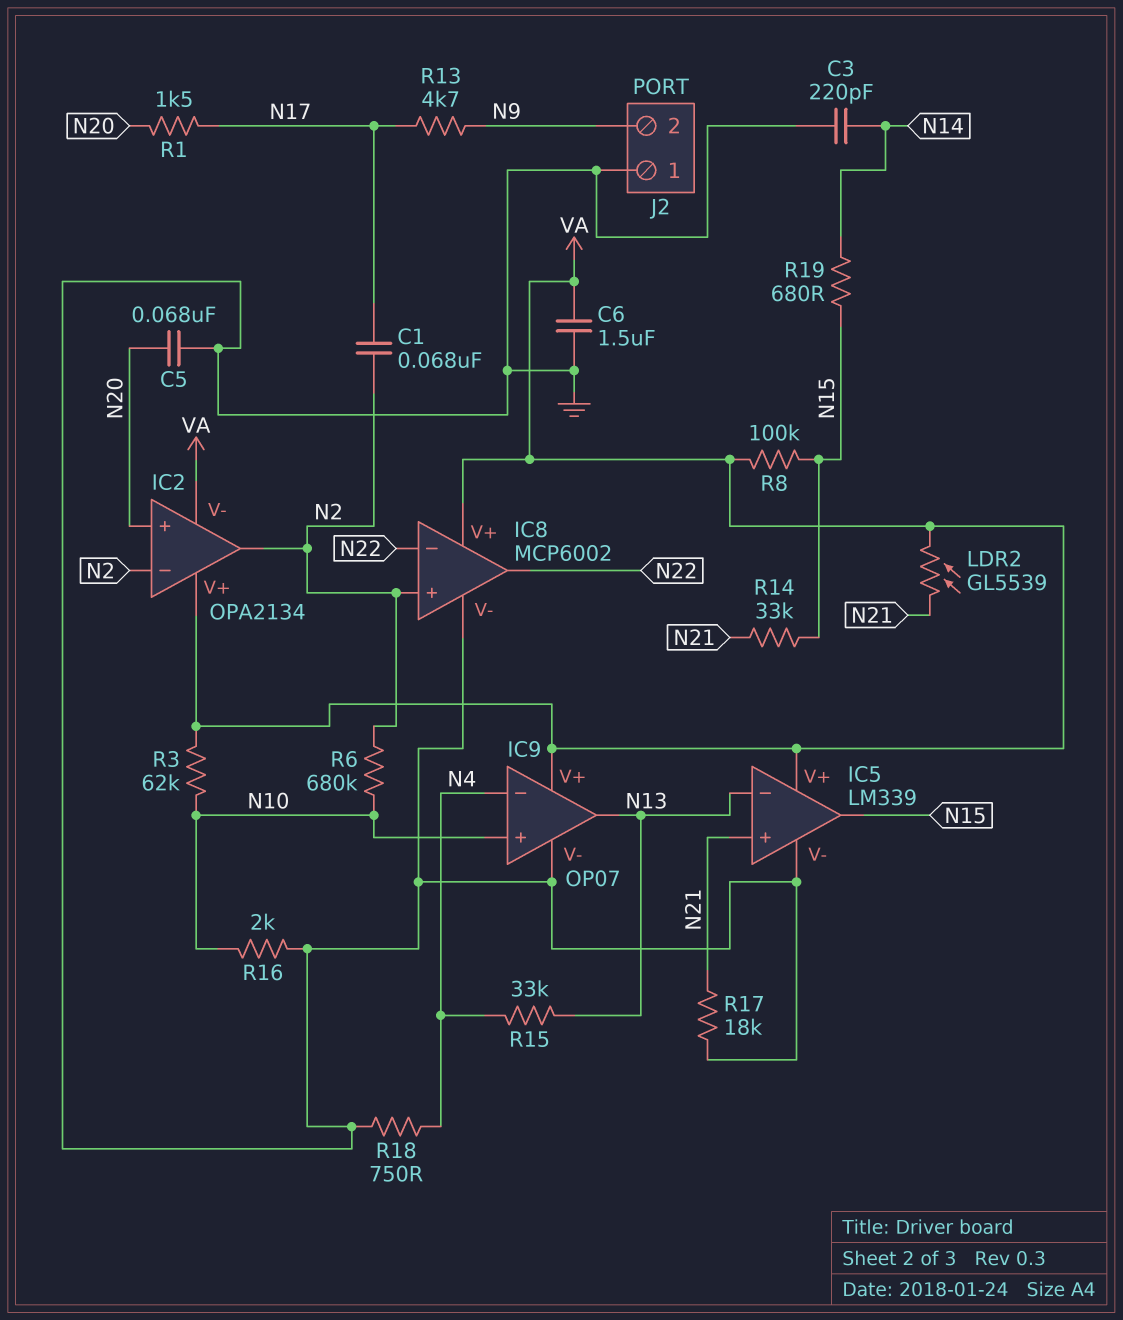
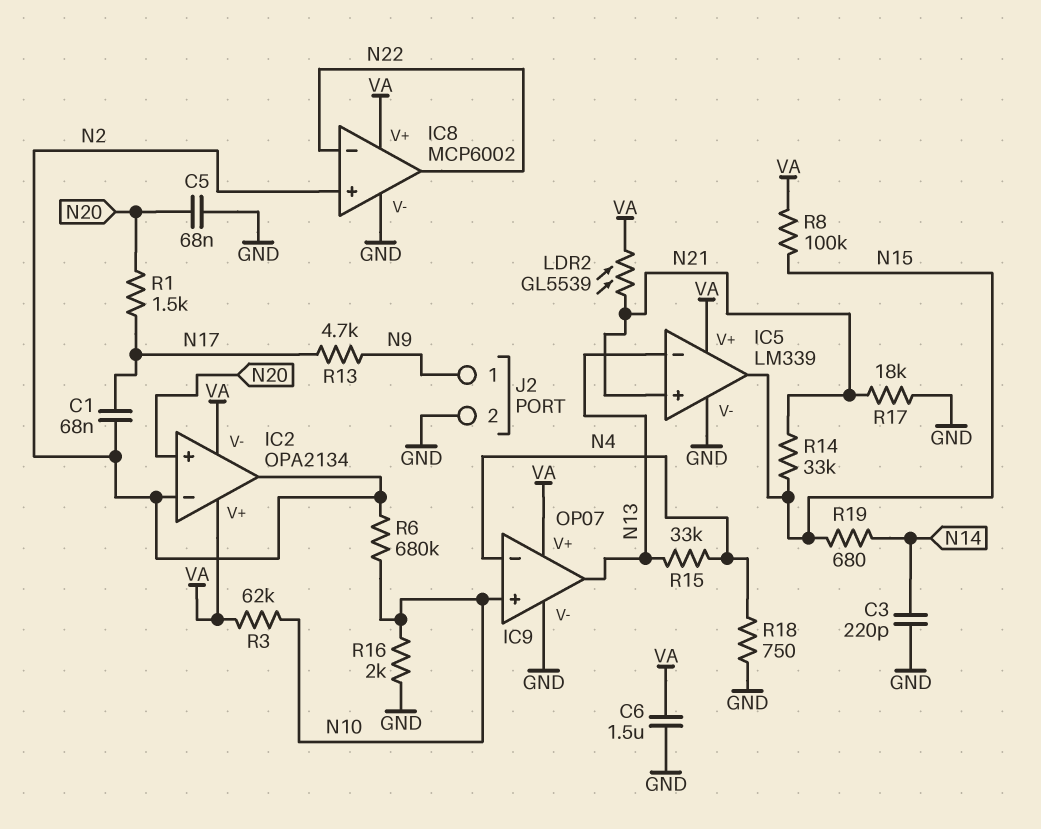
J2 pin 1: GND -> N9
J2 pin 2: N9 -> GND

